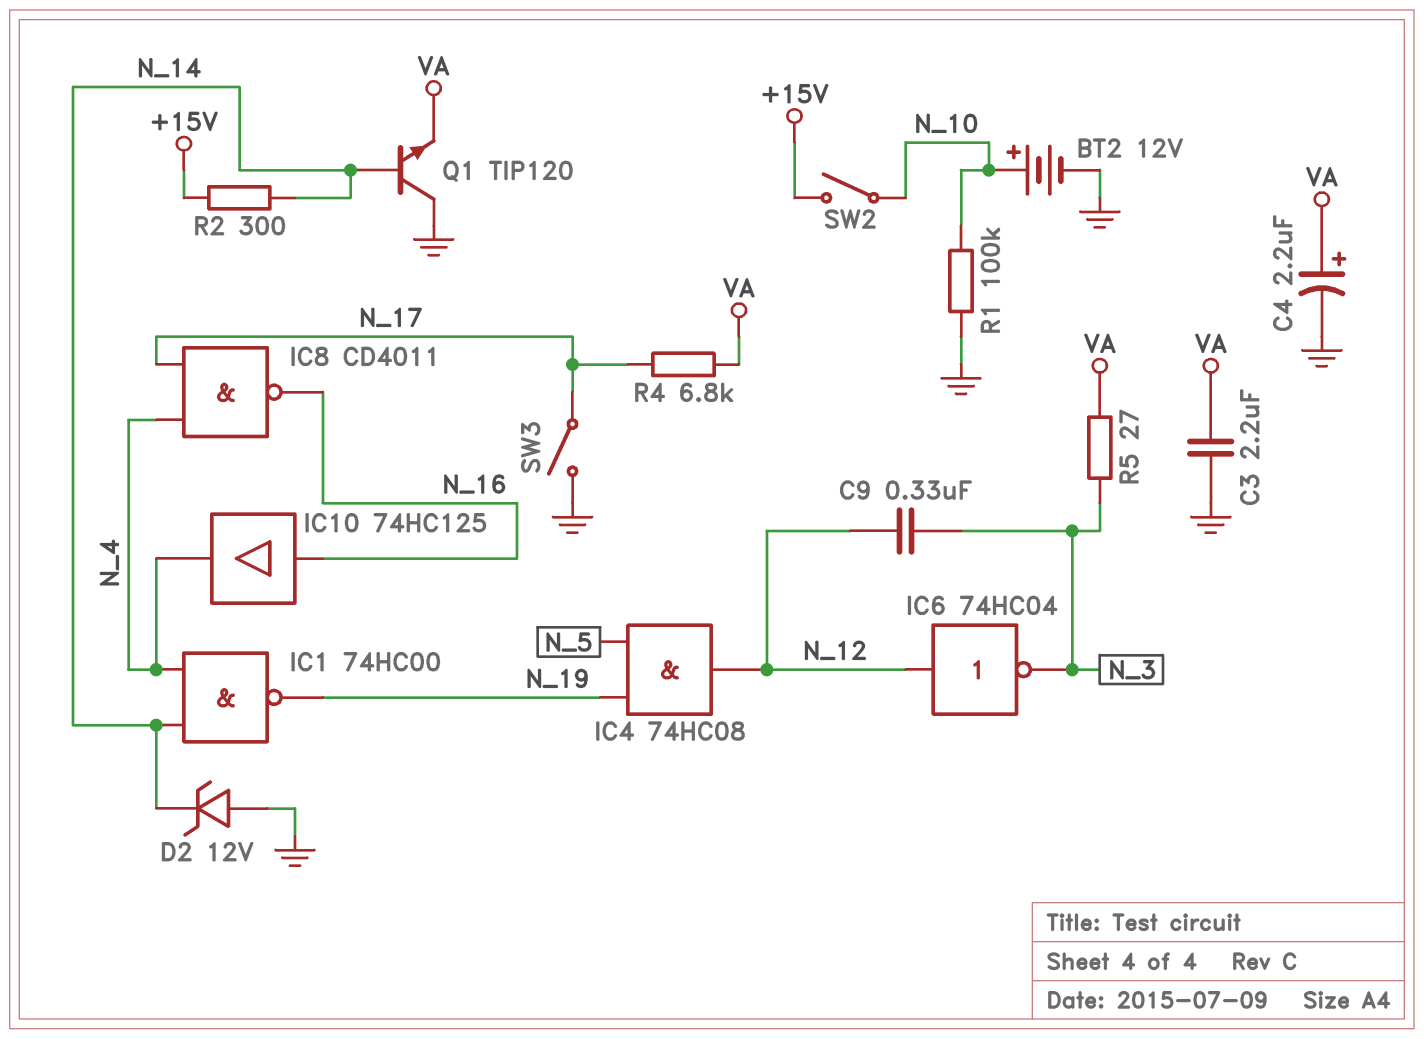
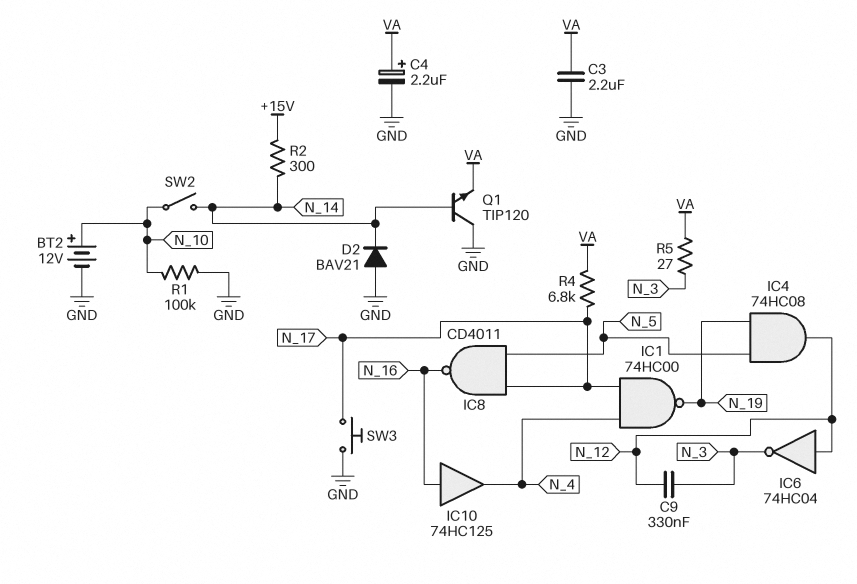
D2: zener 12V (A GND, K N_14) -> diode BAV21 (A GND, K N_14)
IC1: NAND 74HC00 (in N_4, in N_14, out N_19) -> NAND 74HC00 (in N_4, in N_17, out N_19)
IC8: NAND CD4011 (in N_4, in N_17, out N_16) -> NAND CD4011 (in N_5, in N_17, out N_16)
SW2: switch (+15V, N_10) -> switch (N_10, N_14)
SW3: switch (GND, N_17) -> button (GND, N_17)

